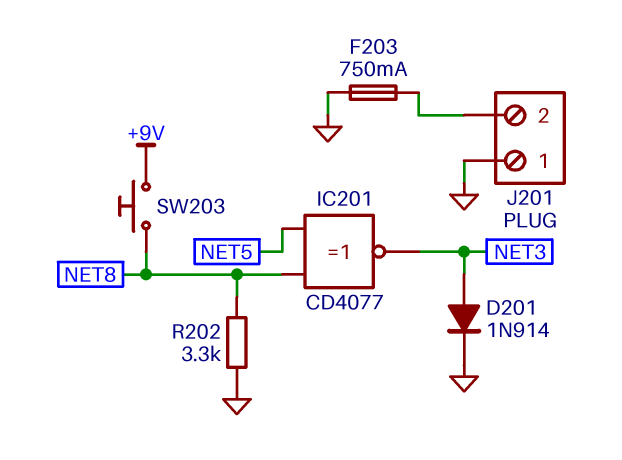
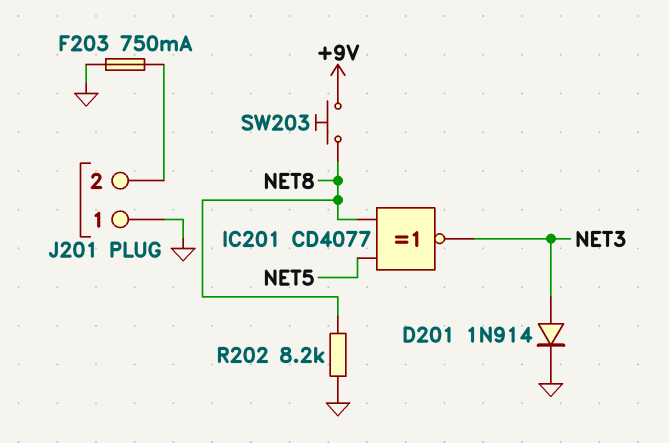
R202: 3.3k (GND, NET8) -> 8.2k (GND, NET8)

